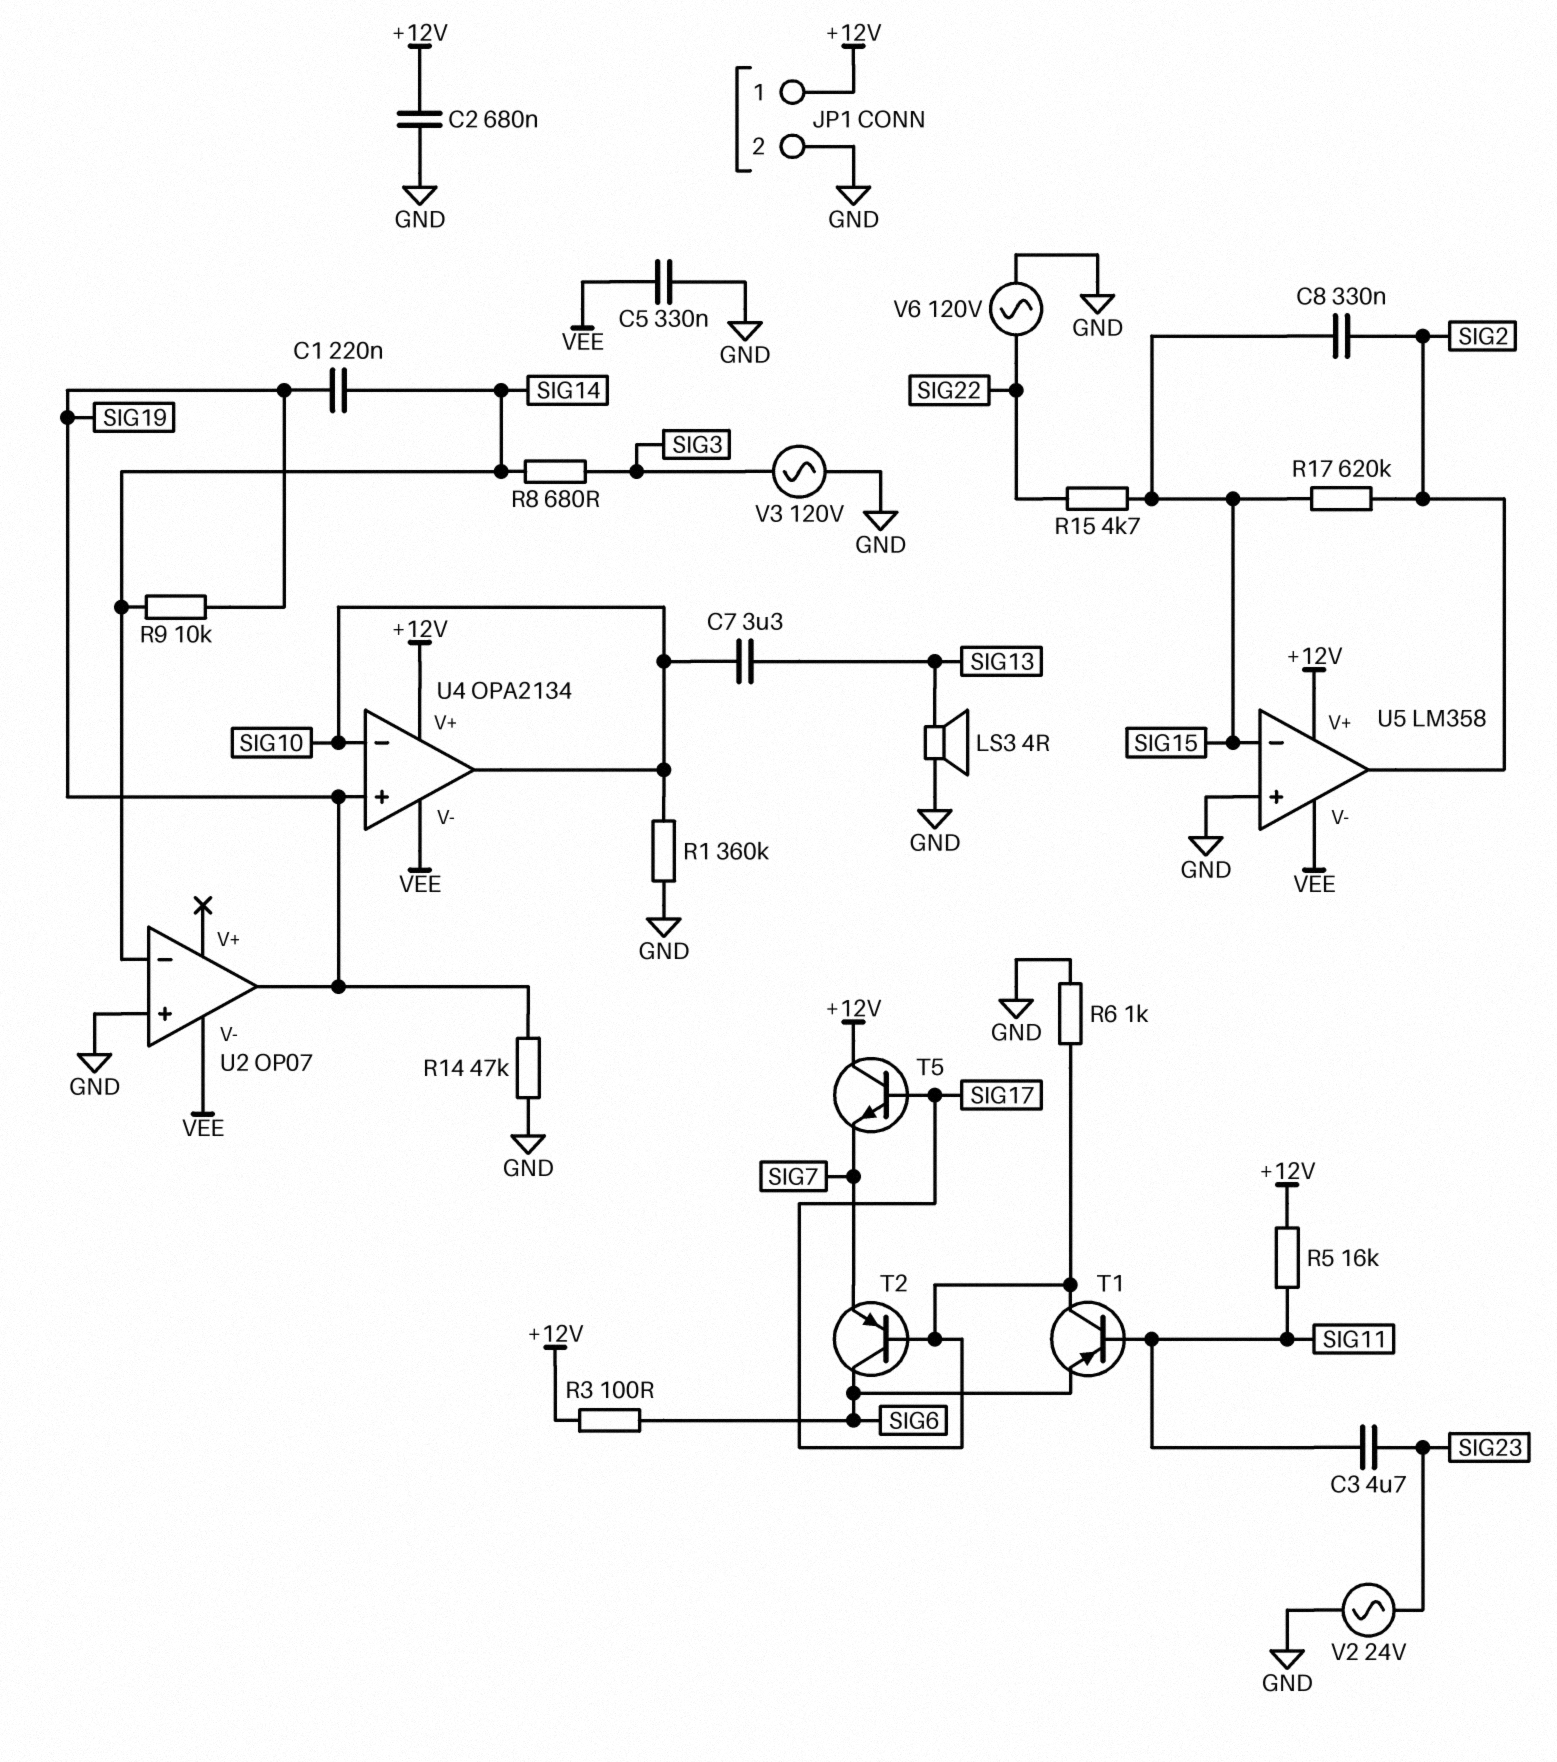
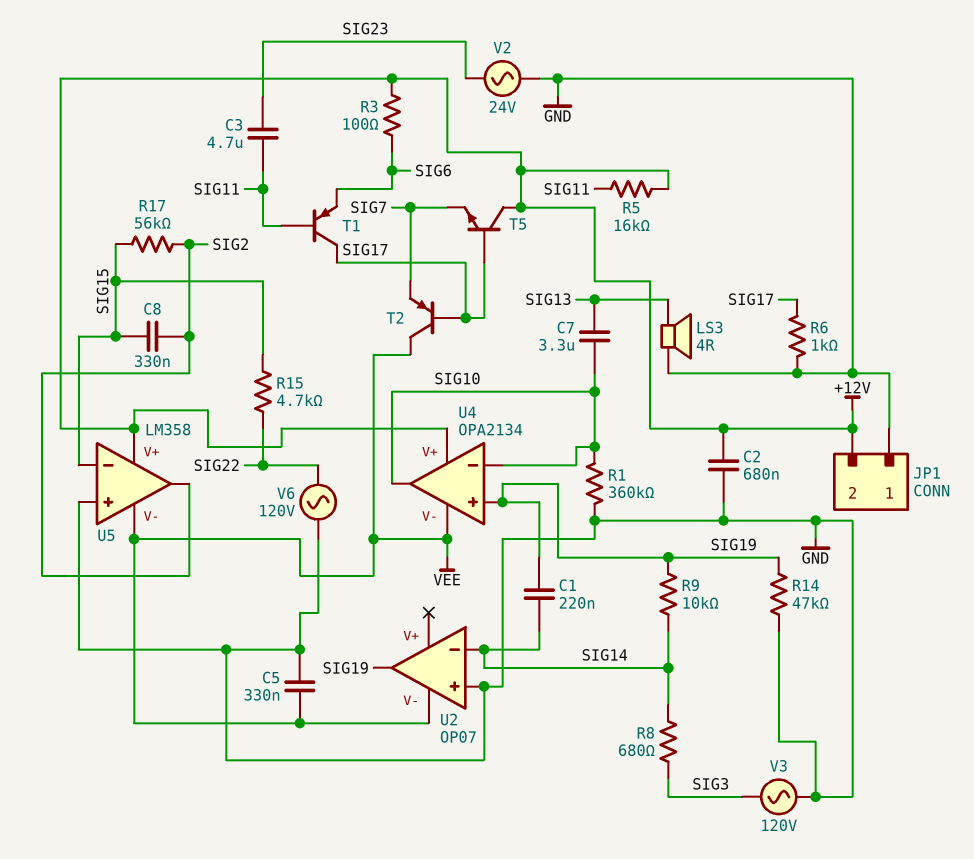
JP1 pin 1: +12V -> GND
JP1 pin 2: GND -> +12V
R17: 620k (SIG2, SIG15) -> 56k (SIG2, SIG15)
T2: PNP (B SIG17, C SIG6, E SIG7) -> PNP (B SIG17, C VEE, E SIG7)

